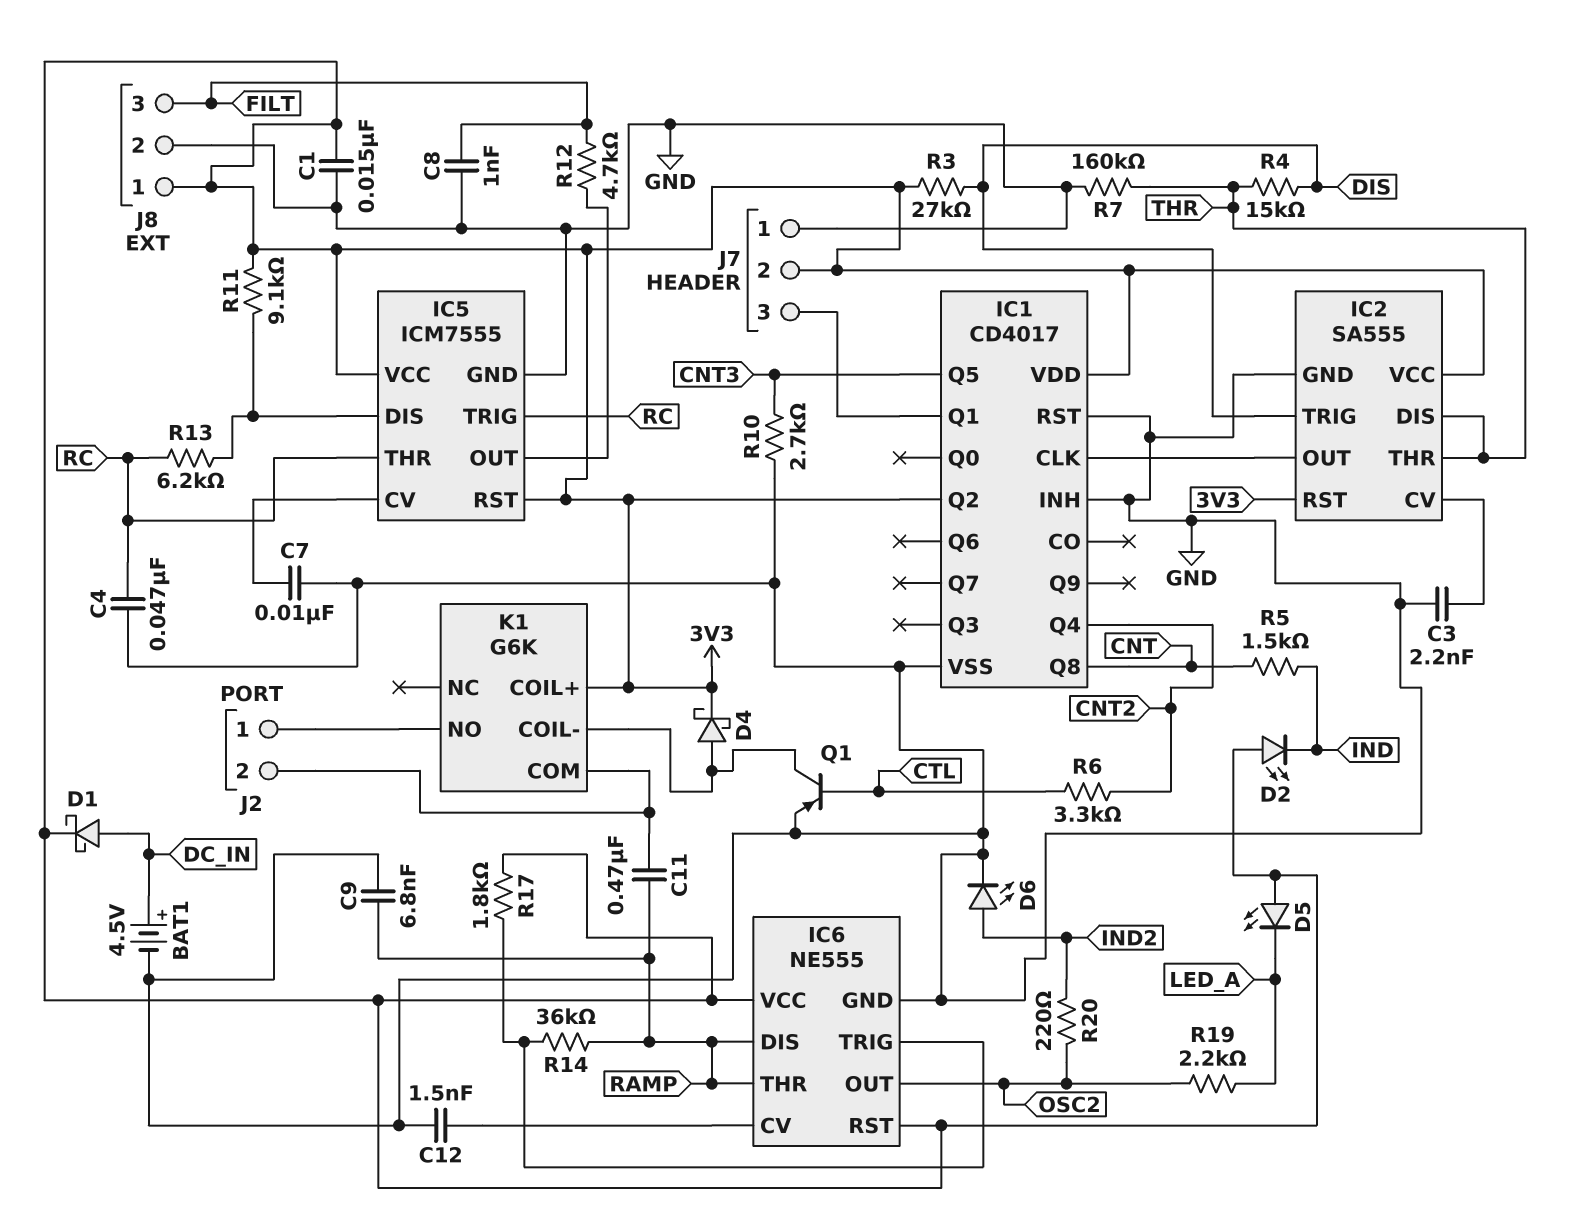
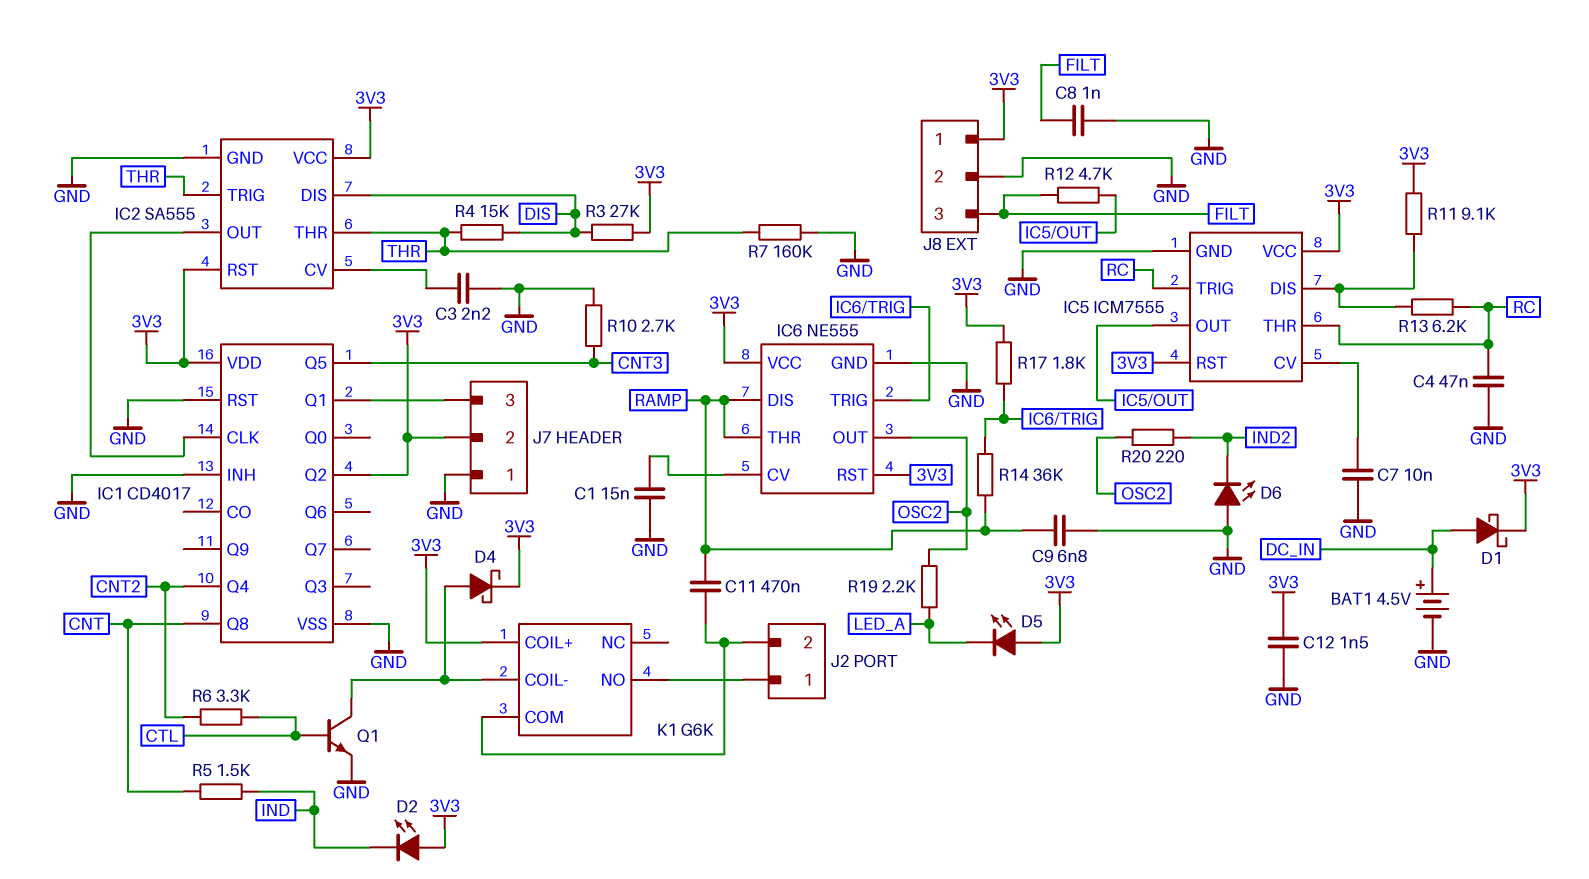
C1: 15nF (3V3, GND) -> 15nF (GND, IC6/CV)
C12: 1.5nF (GND, IC6/CV) -> 1.5nF (3V3, GND)
D6: LED (A IND2, K GND) -> LED (A GND, K IND2)
IC2 pin DIS: THR -> DIS
IC2 pin TRIG: DIS -> THR
Q1: PNP (B CTL, C K1/COIL-, E GND) -> NPN (B CTL, C K1/COIL-, E GND)

